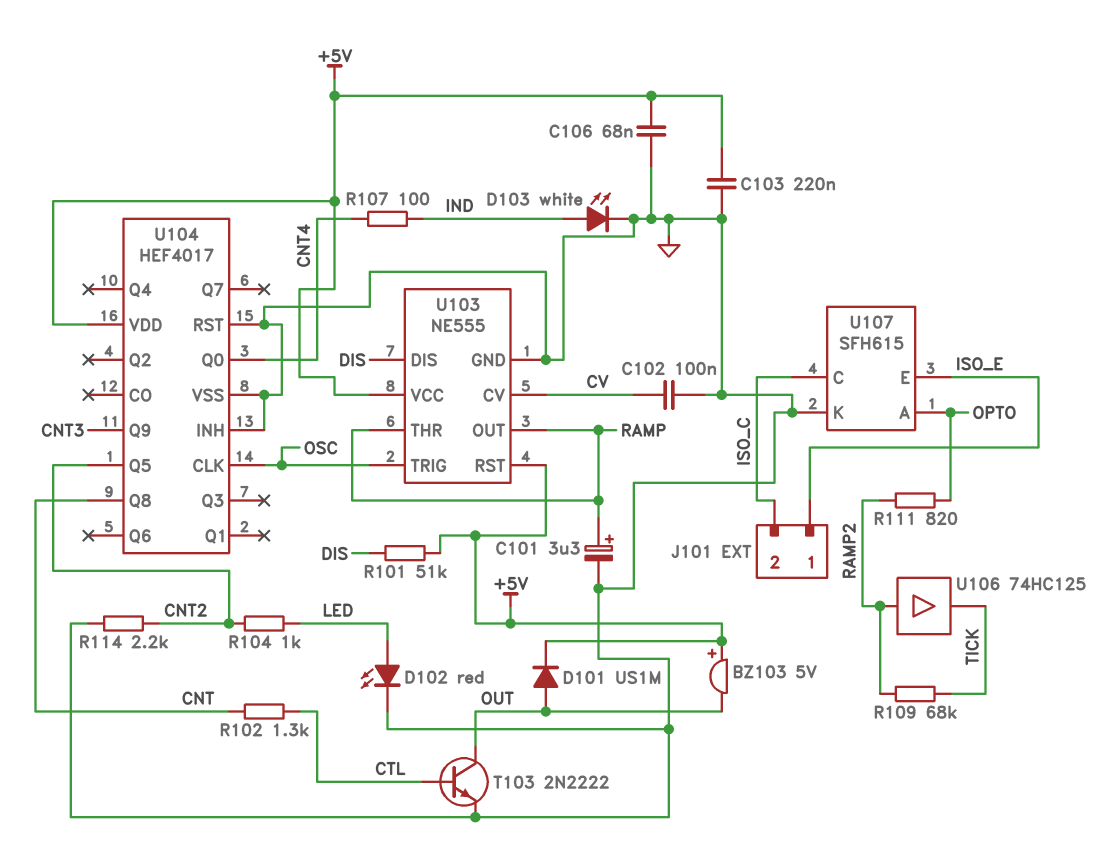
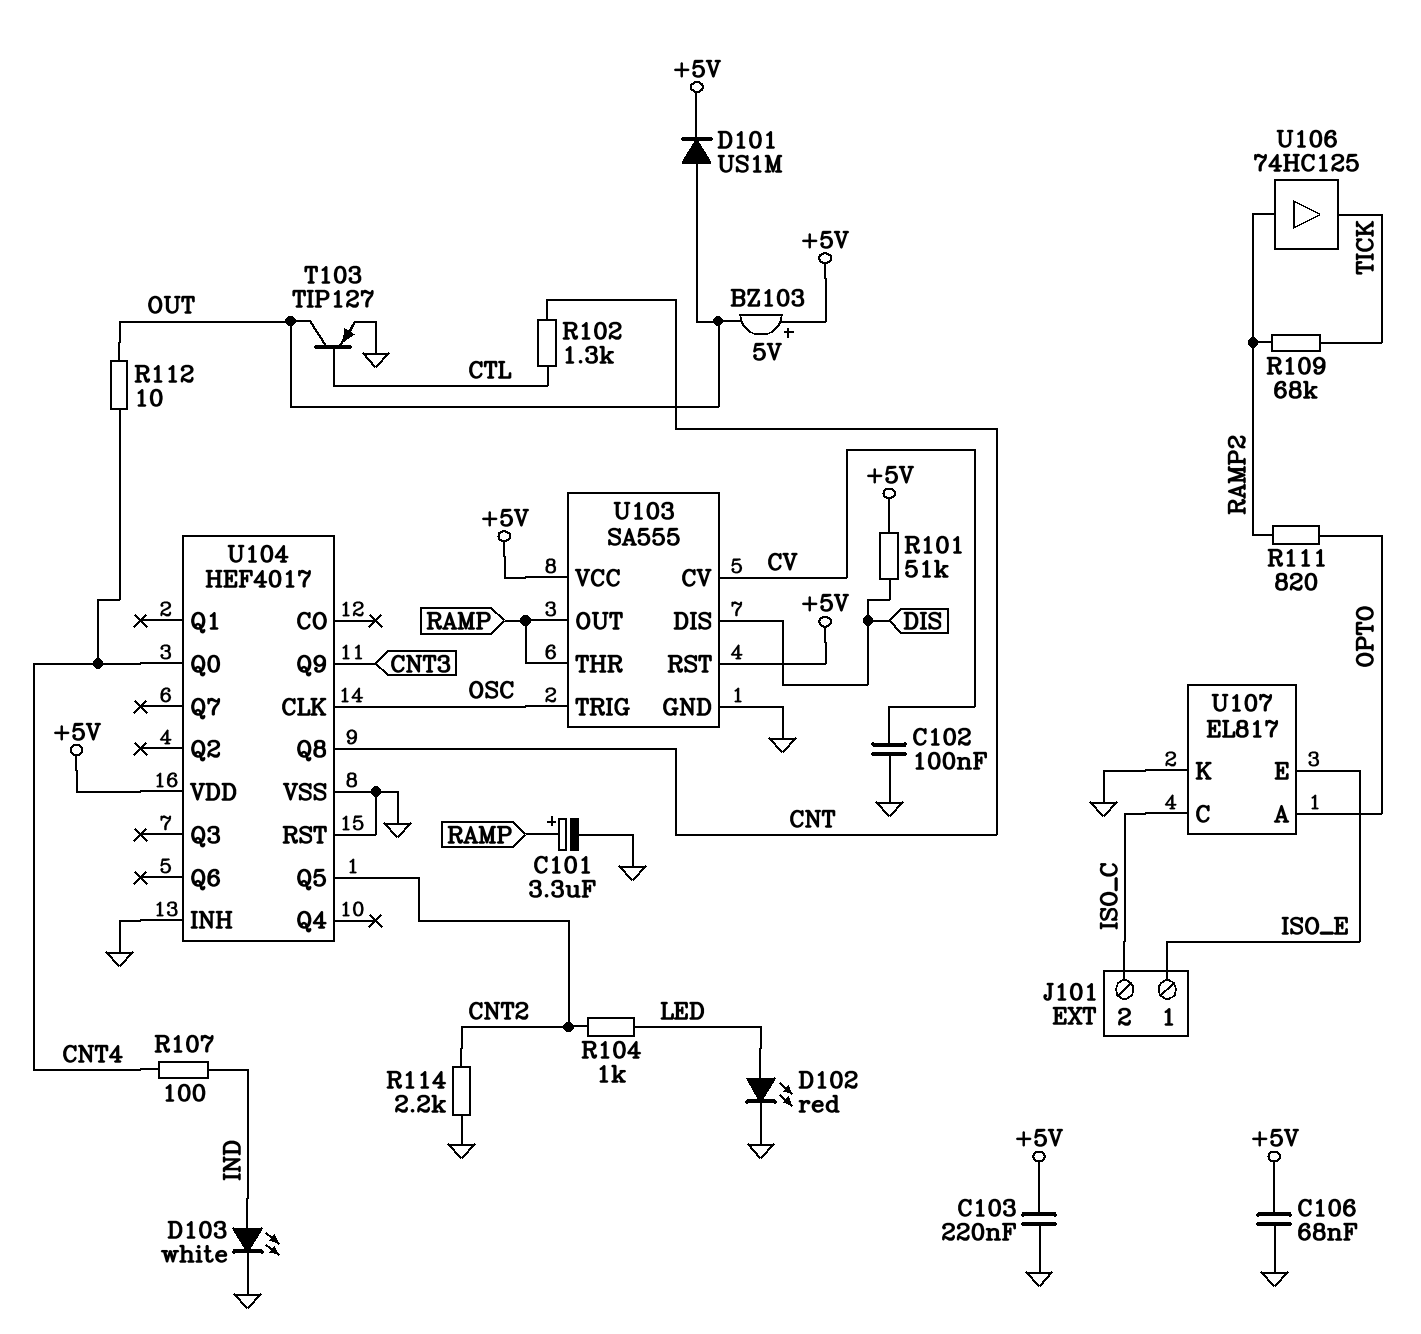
R112: none -> 10 (CNT4, OUT)
T103: NPN 2N2222 (B CTL, C OUT, E GND) -> PNP TIP127 (B CTL, C OUT, E GND)
U103: NE555 -> SA555
U107: SFH615 -> EL817

